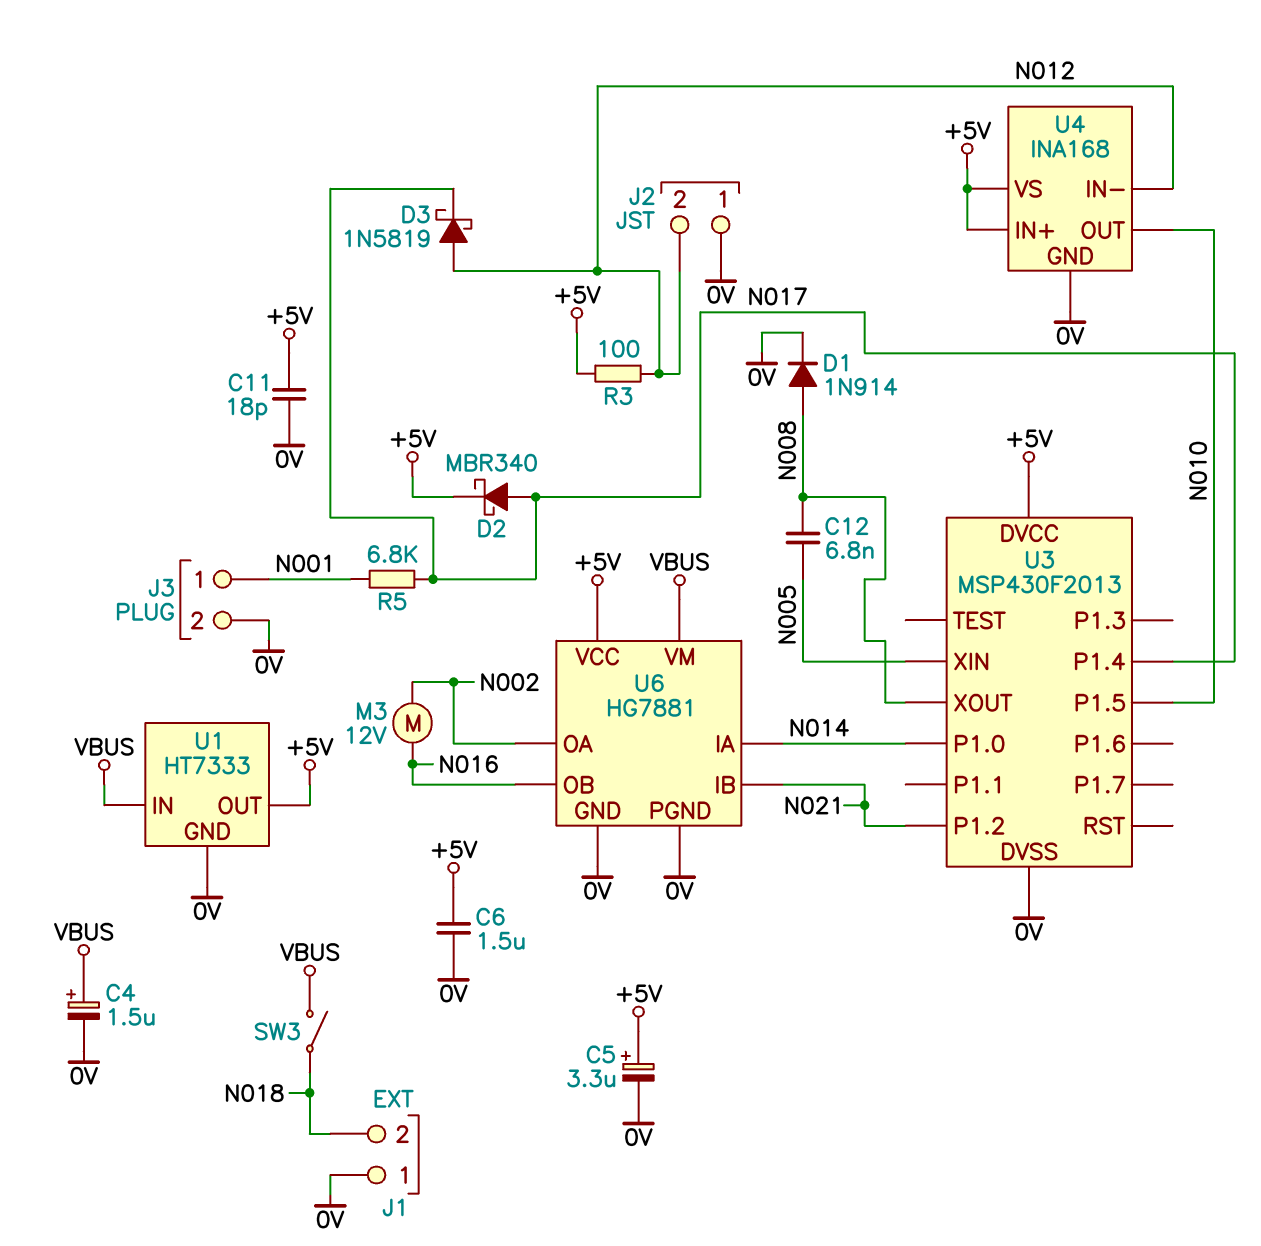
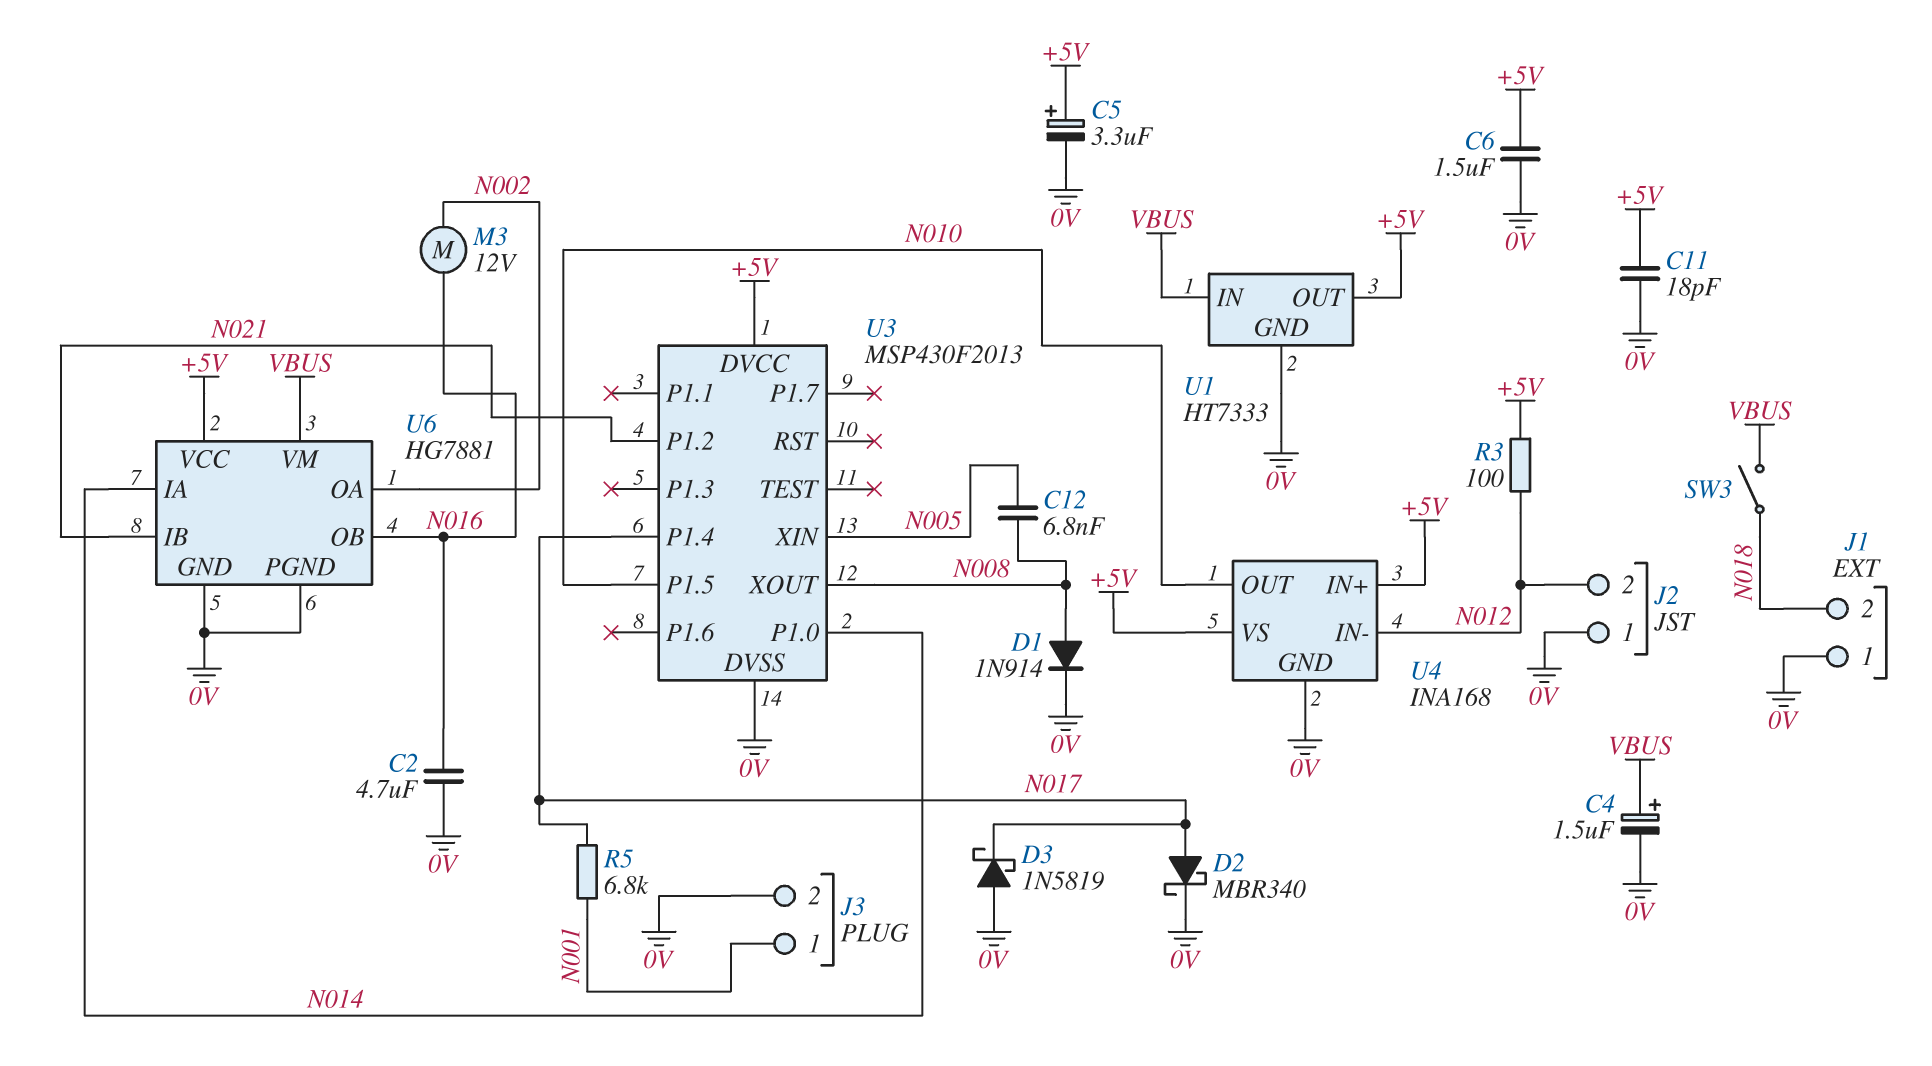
C2: none -> 4.7uF (0V, N016)
D2: schottky MBR340 (A N017, K +5V) -> schottky MBR340 (A N017, K 0V)
D3: schottky 1N5819 (A N012, K N017) -> schottky 1N5819 (A 0V, K N017)

